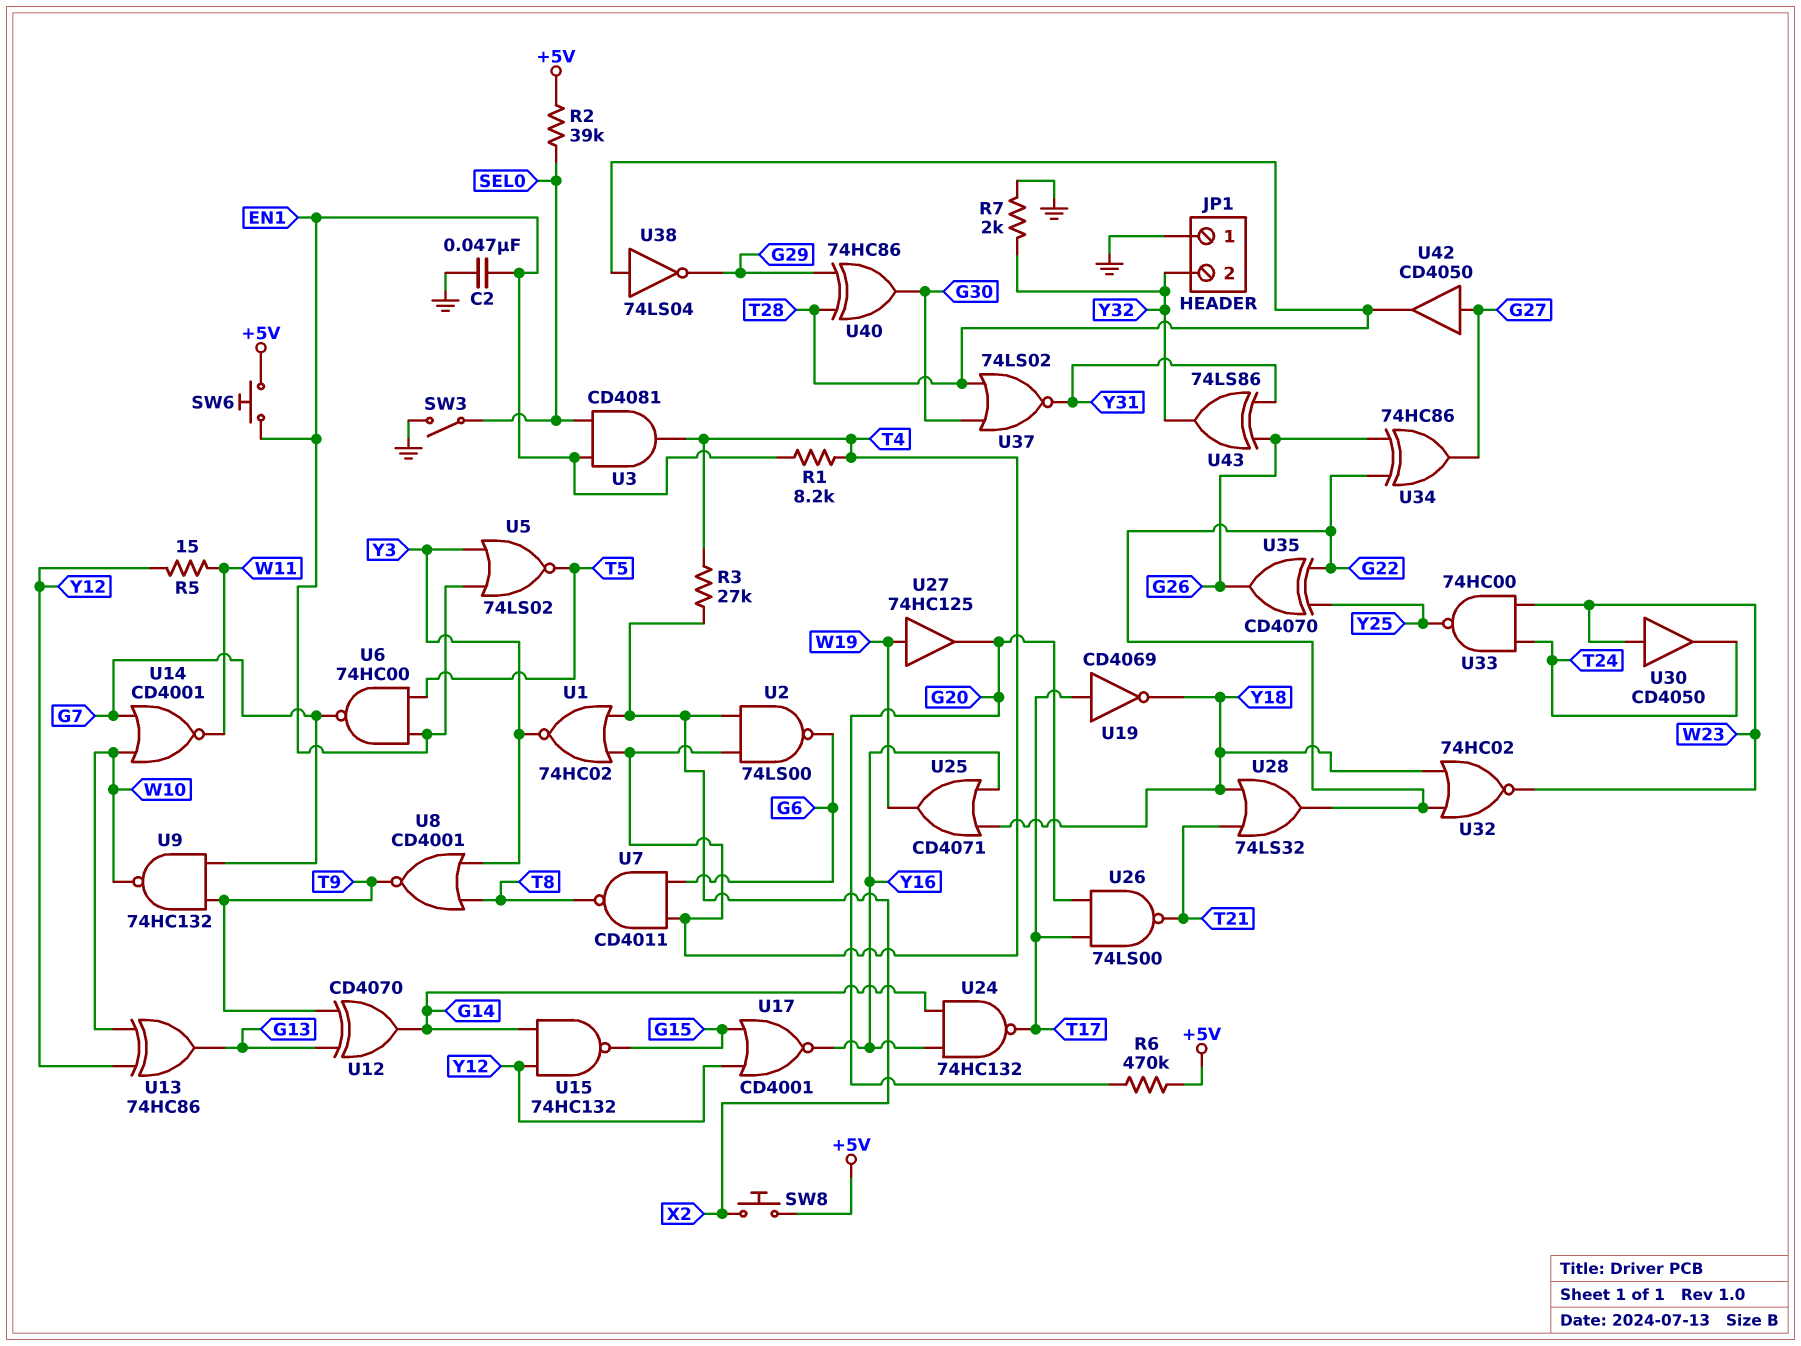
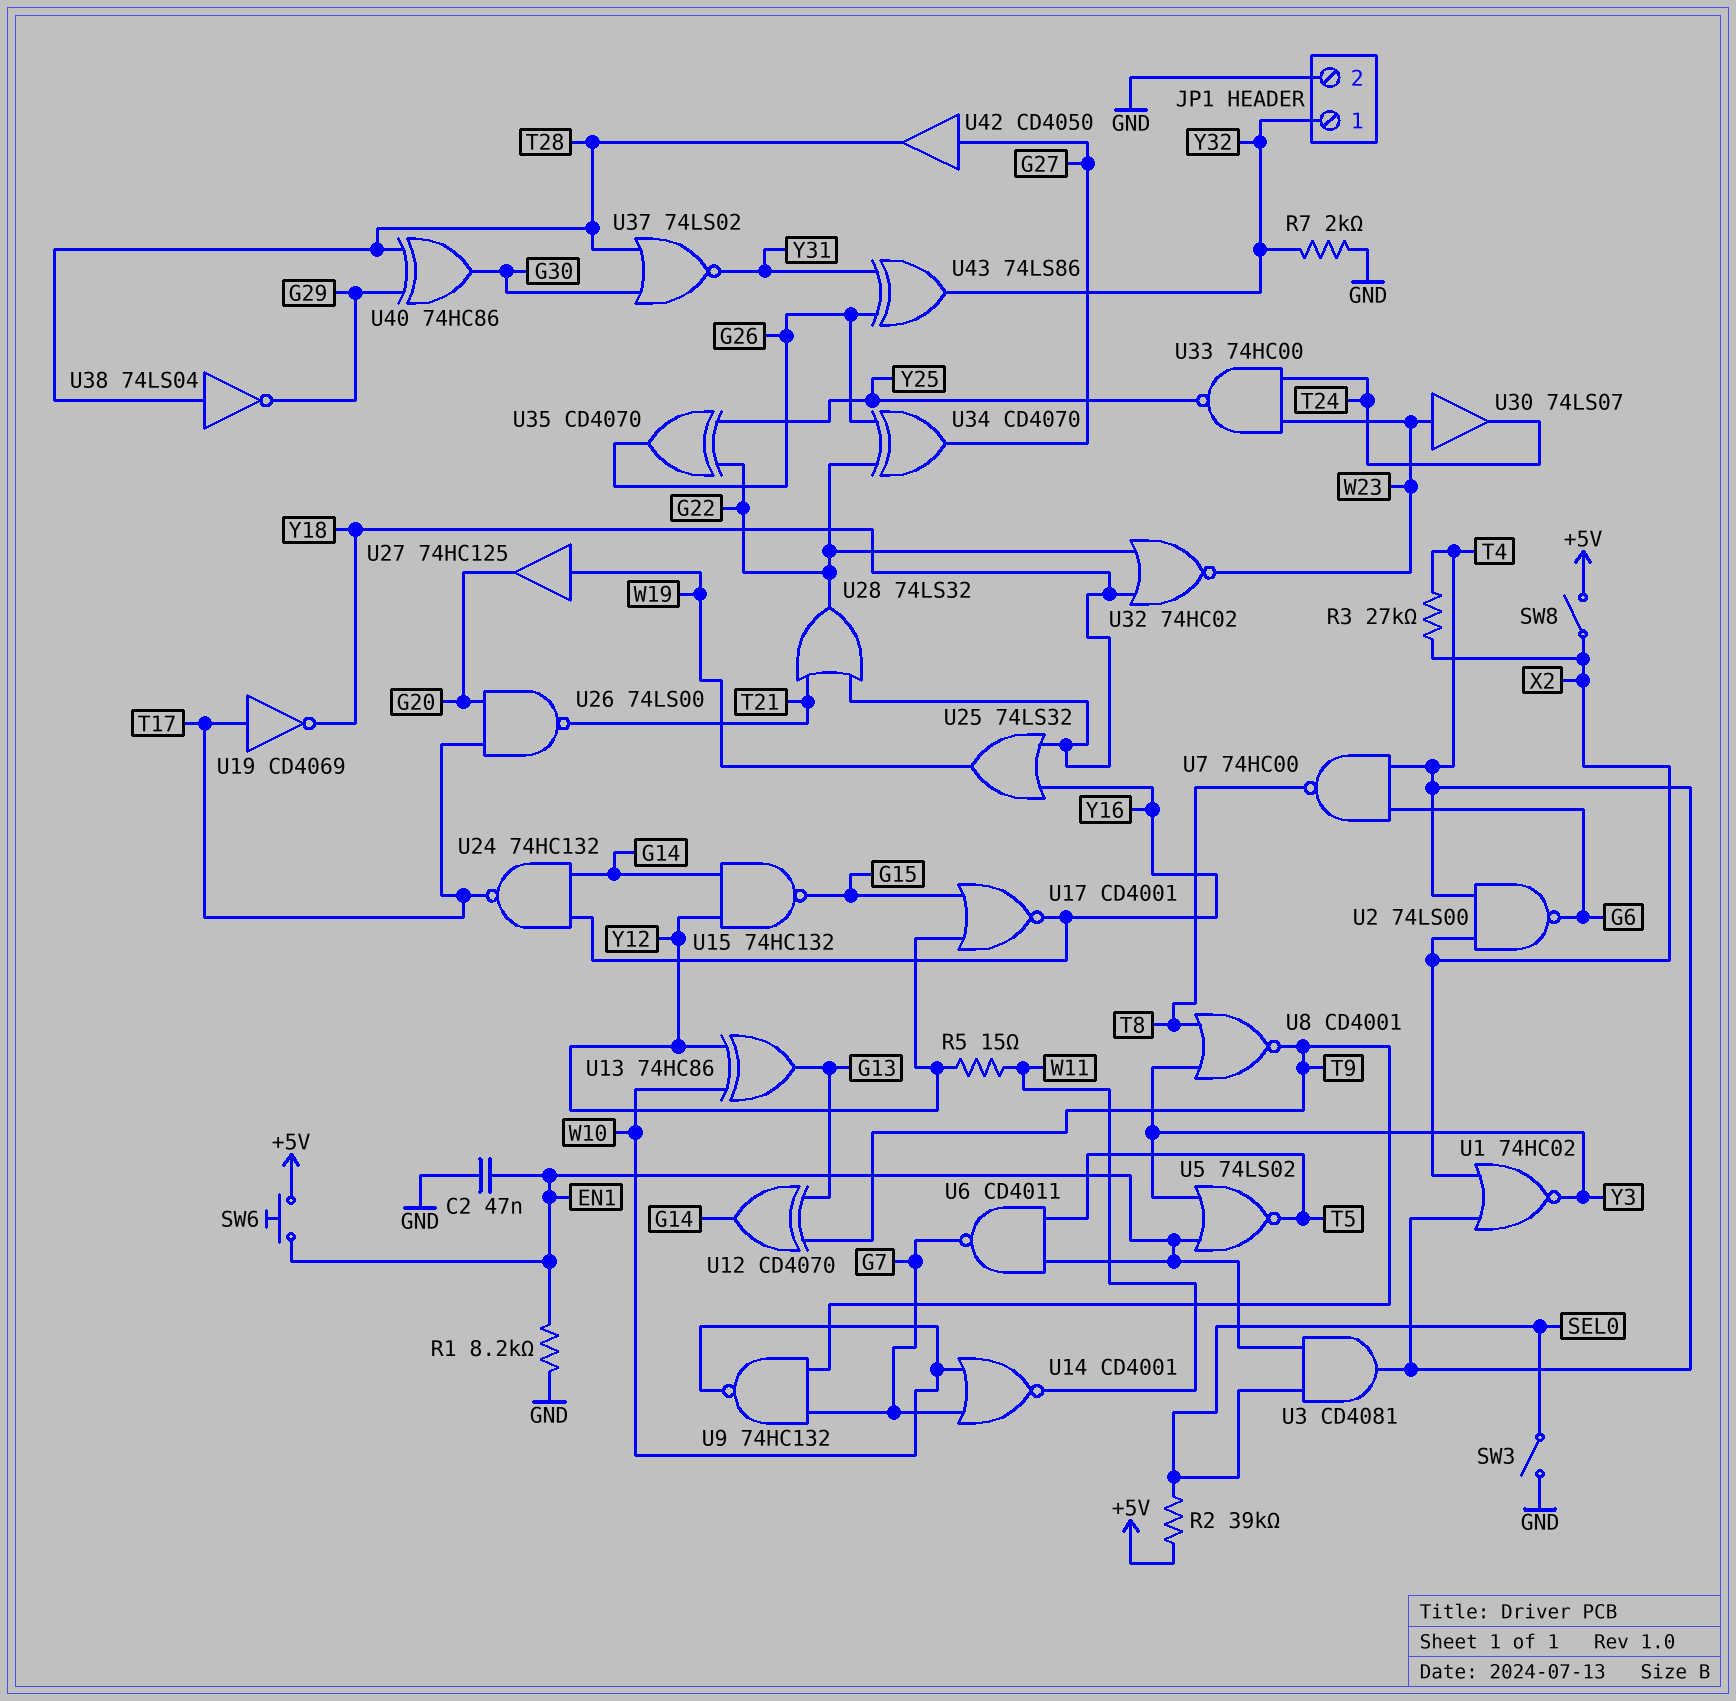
JP1 pin 1: GND -> Y32
JP1 pin 2: Y32 -> GND
R1: 8.2k (EN1, T4) -> 8.2k (EN1, GND)
R6: 470k (+5V, G20) -> none
SW8: button (+5V, X2) -> switch (+5V, X2)
U6: NAND 74HC00 (in EN1, in T5, out G7) -> NAND CD4011 (in EN1, in T5, out G7)
U7: NAND CD4011 (in G6, in T4, out T8) -> NAND 74HC00 (in G6, in T4, out T8)
U25: OR CD4071 (in Y16, in Y18, out W19) -> OR 74LS32 (in Y16, in Y18, out W19)
U30: buffer CD4050 (in W23, out T24) -> buffer 74LS07 (in W23, out T24)
U34: XOR 74HC86 (in G22, in G26, out G27) -> XOR CD4070 (in G22, in G26, out G27)

